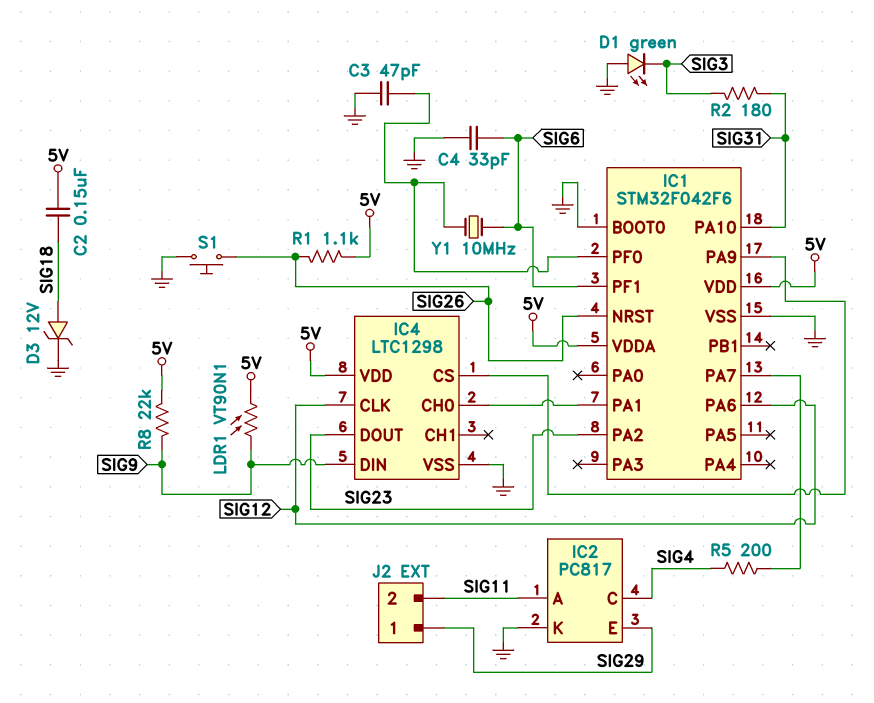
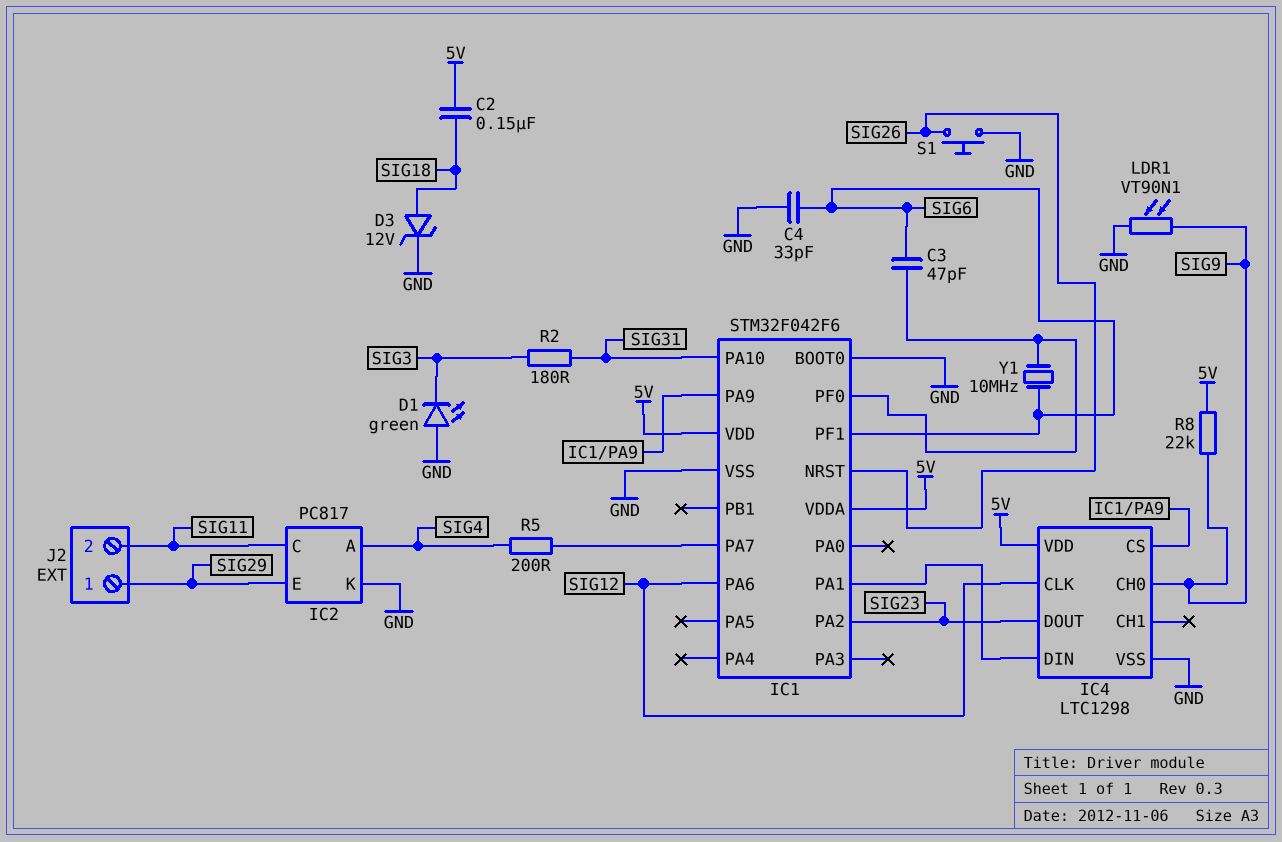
C3: 47pF (GND, IC1/PF0) -> 47pF (IC1/PF0, SIG6)
IC2 pin A: SIG11 -> SIG4
IC2 pin C: SIG4 -> SIG11
IC4 pin CH0: IC1/PA1 -> SIG9
IC4 pin DIN: SIG9 -> IC1/PA1
LDR1: VT90N1 (5V, SIG9) -> VT90N1 (GND, SIG9)
R1: 1.1k (5V, SIG26) -> none

